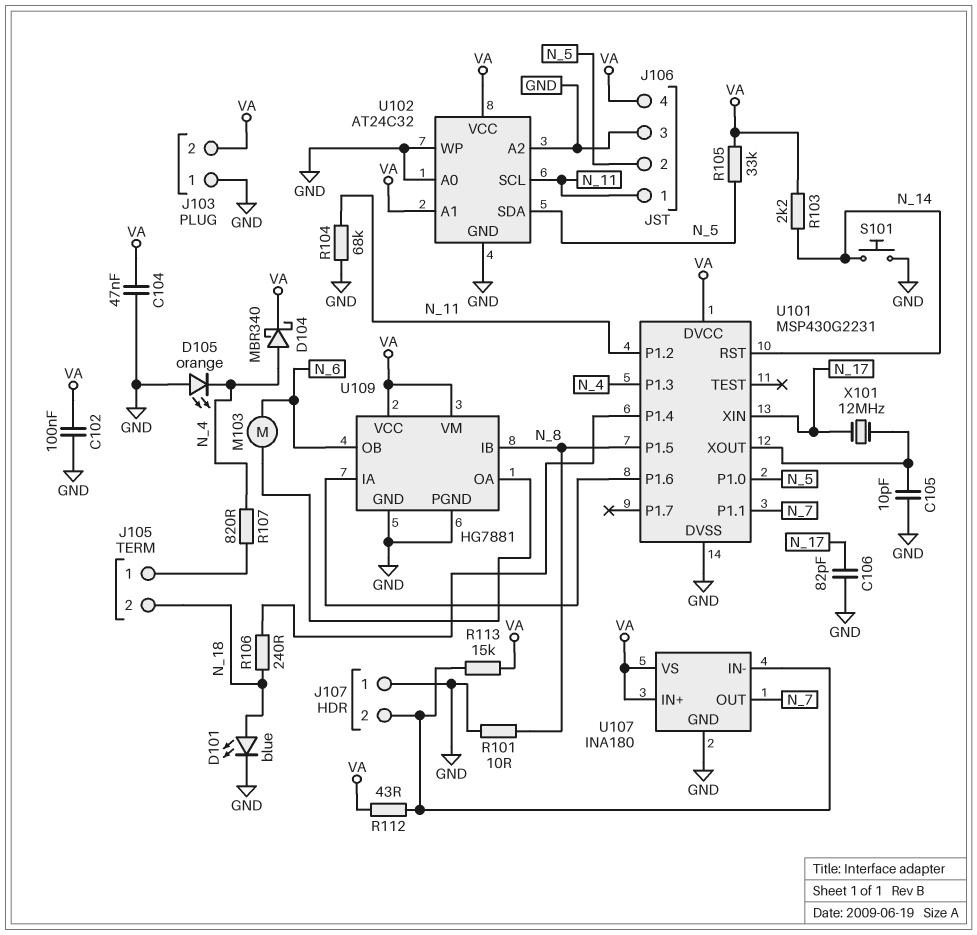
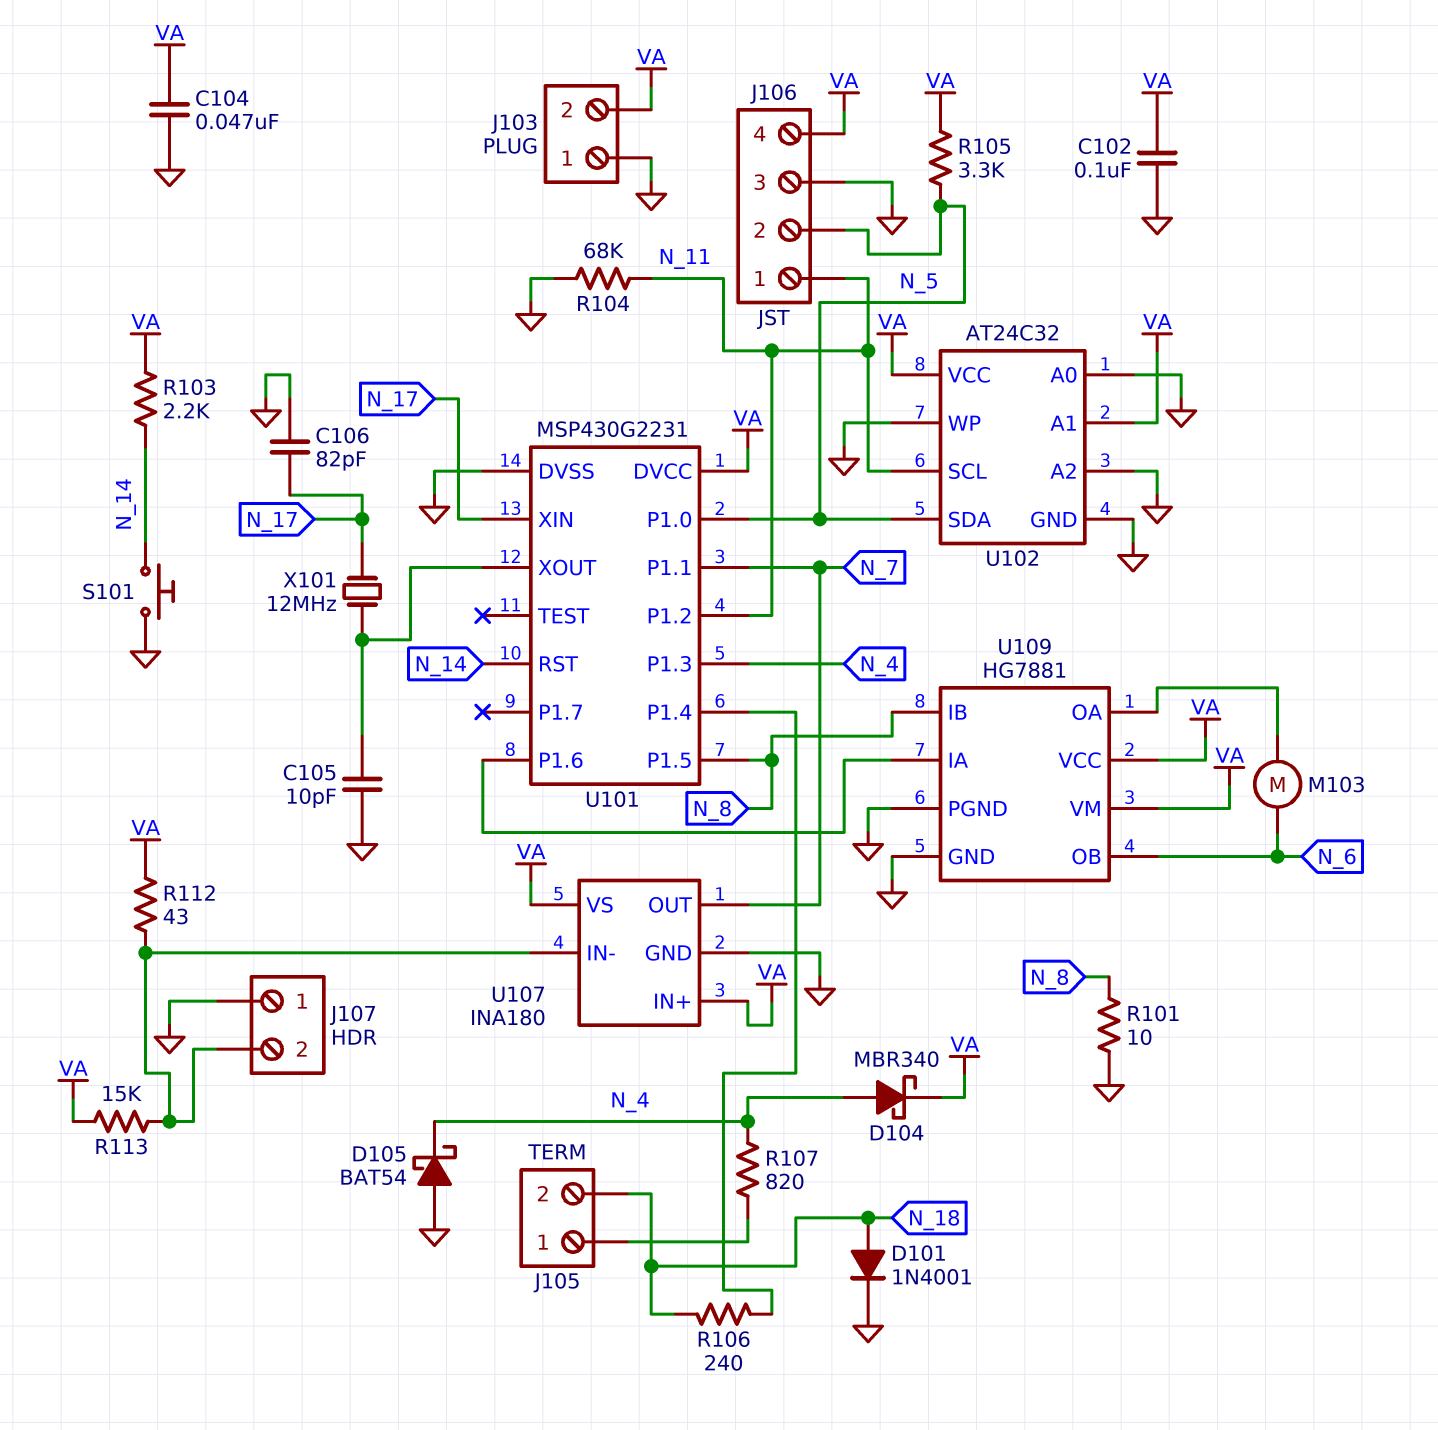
D101: LED blue (A N_18, K GND) -> diode 1N4001 (A N_18, K GND)
D105: LED orange (A GND, K N_4) -> schottky BAT54 (A GND, K N_4)
R105: 33k (N_5, VA) -> 3.3k (N_5, VA)

